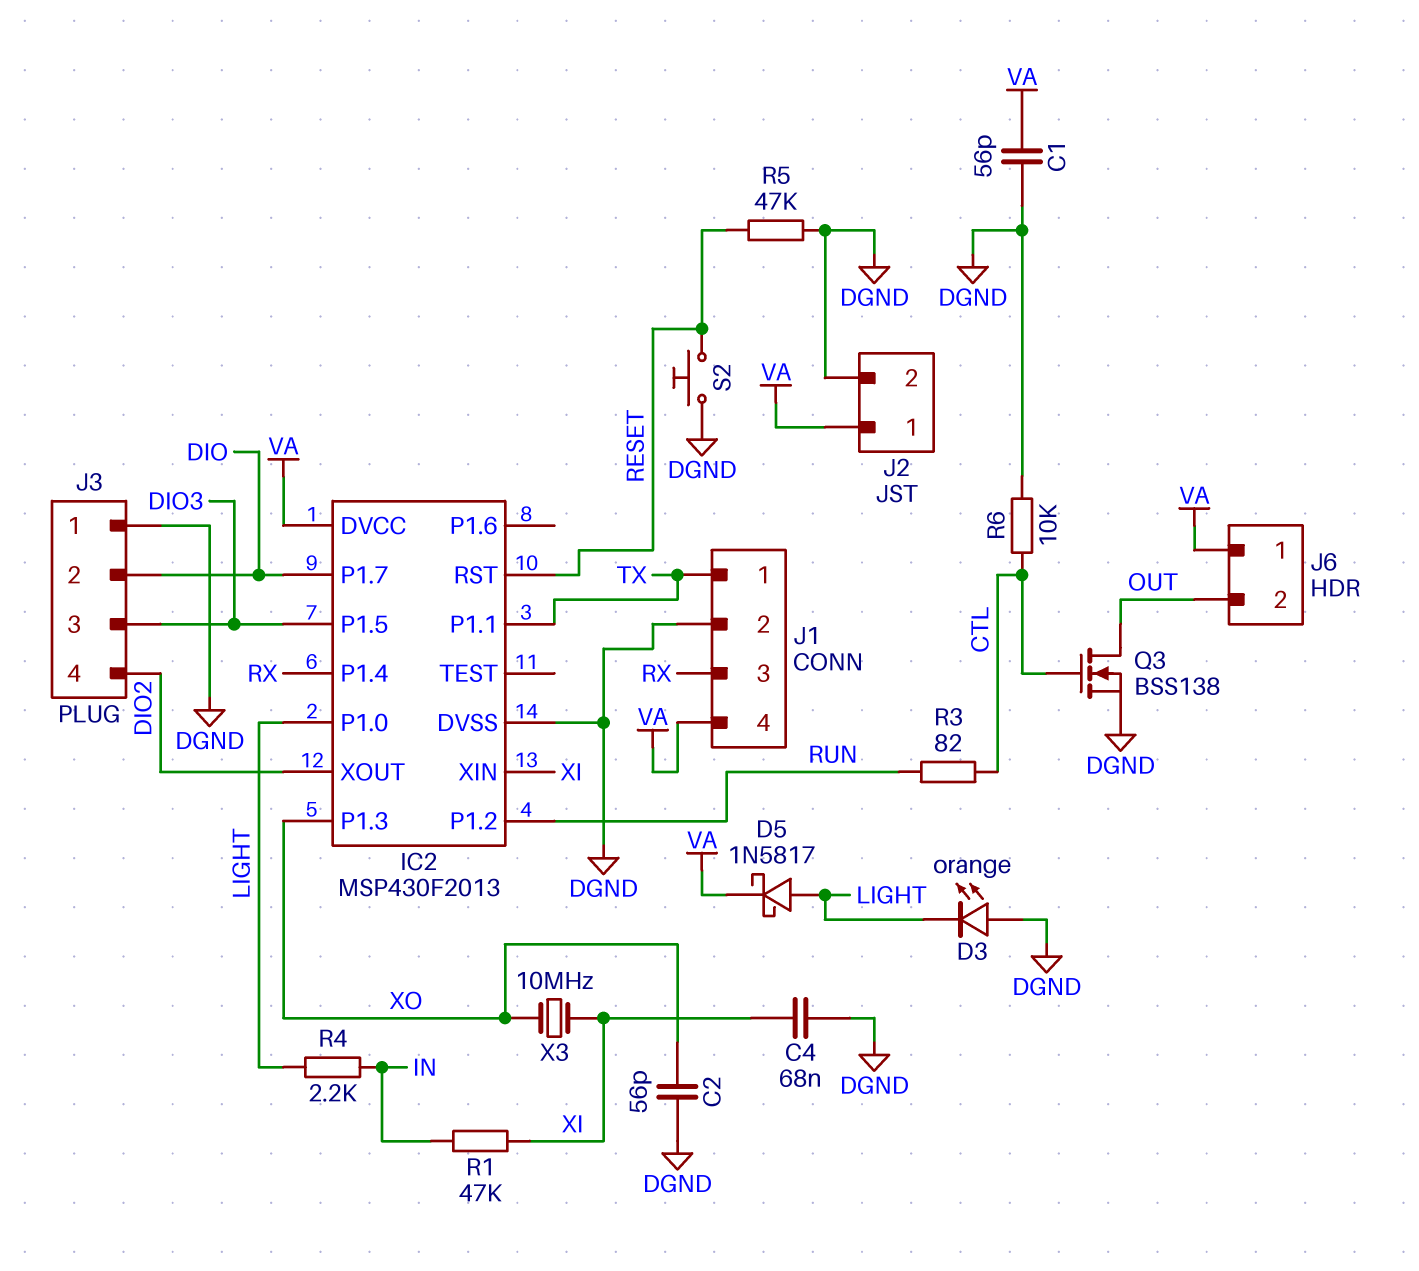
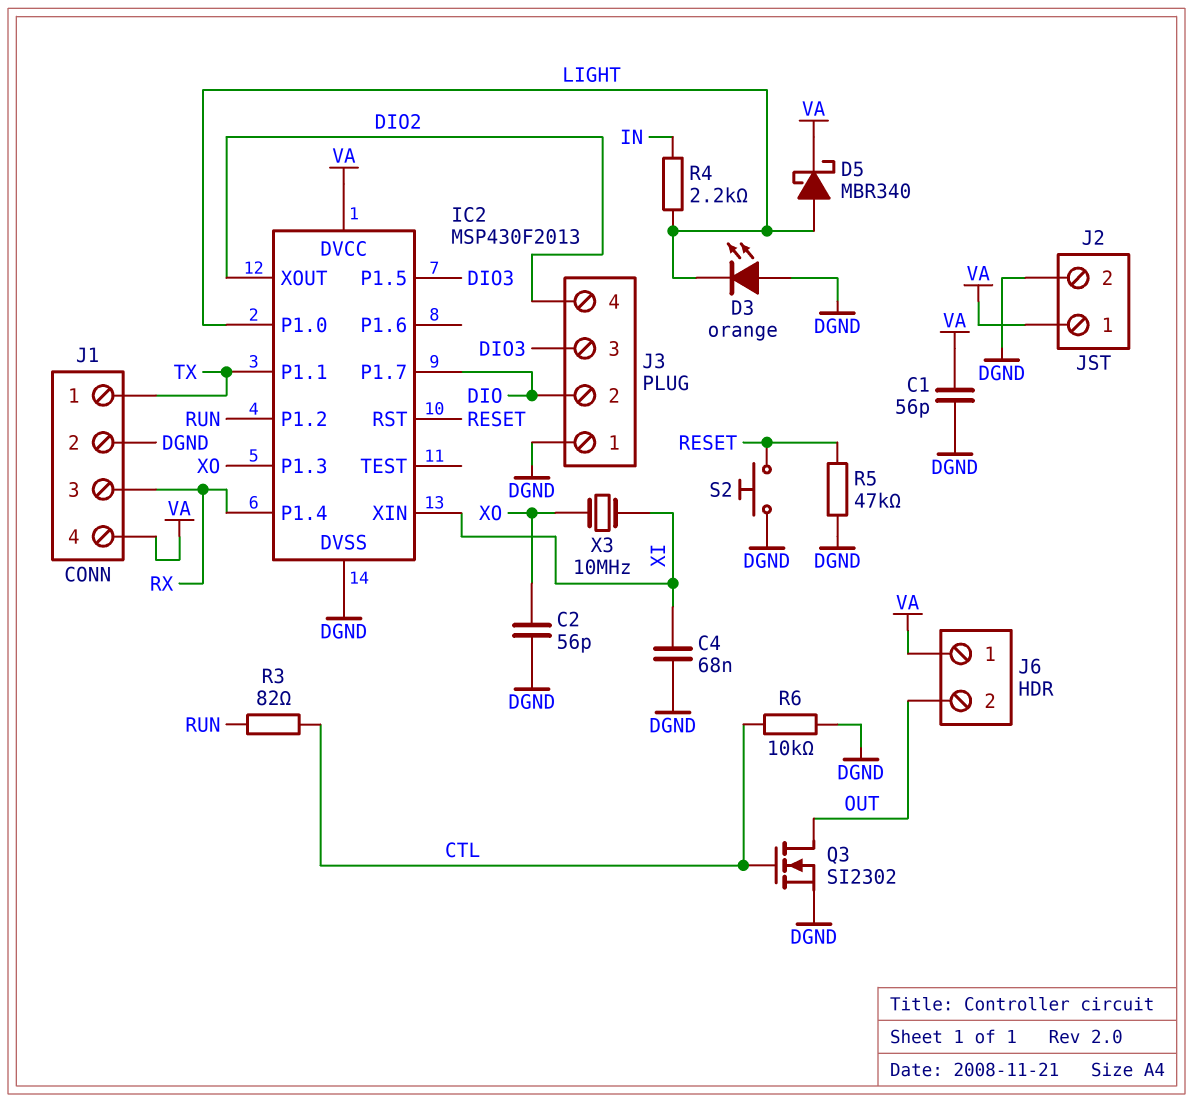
D5: schottky 1N5817 (A LIGHT, K VA) -> schottky MBR340 (A LIGHT, K VA)
Q3: NMOS BSS138 (G CTL, D OUT, S DGND) -> NMOS SI2302 (G CTL, D OUT, S DGND)
R1: 47k (IN, XI) -> none

